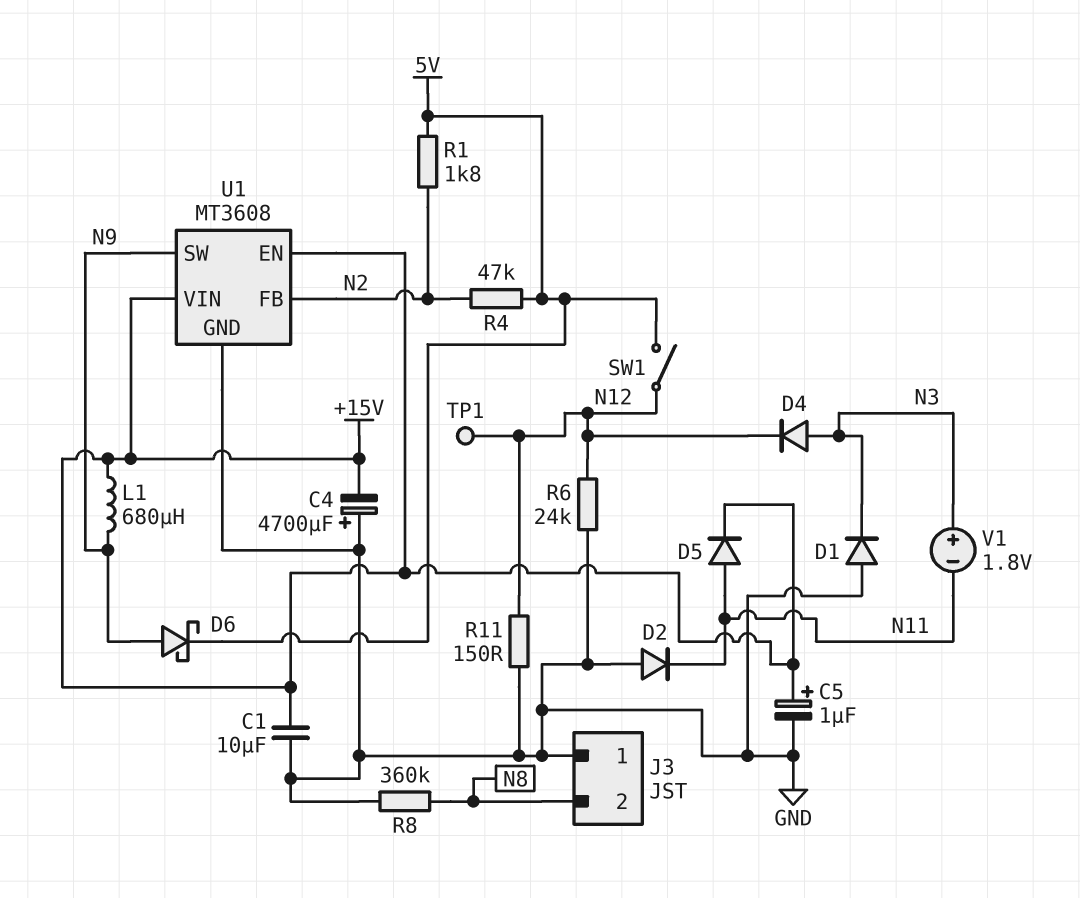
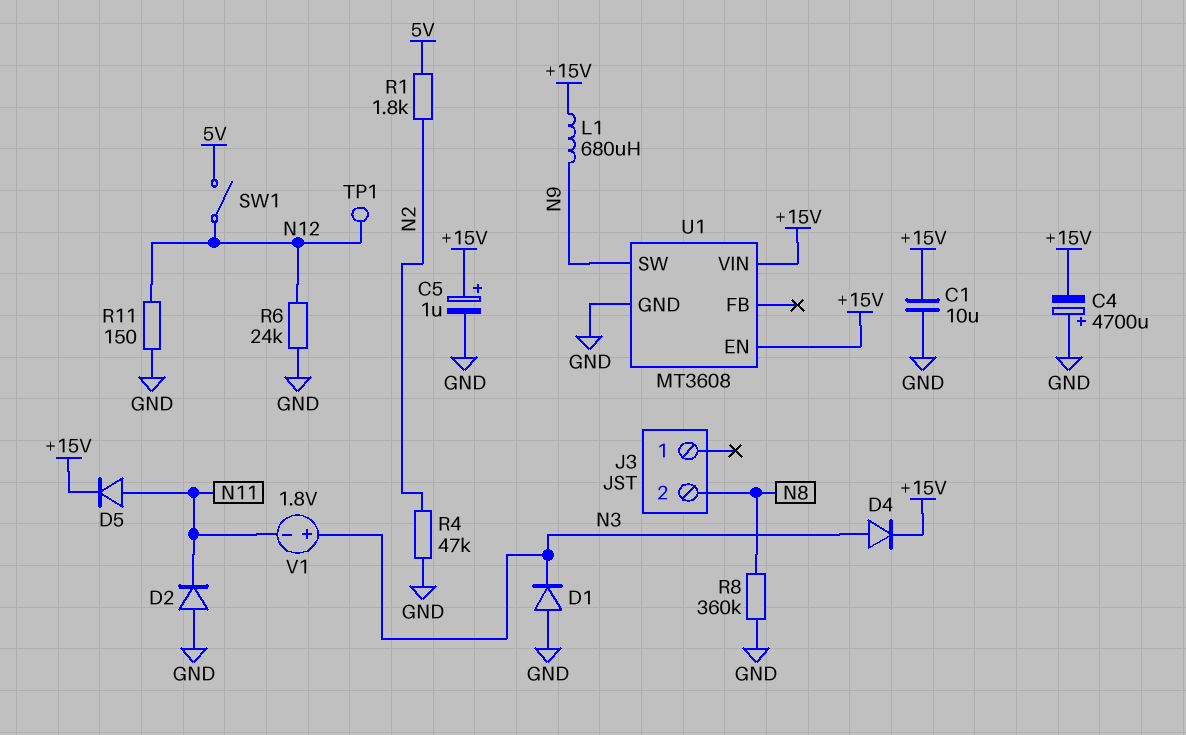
D4: diode (A N3, K N12) -> diode (A N3, K +15V)
D6: schottky (A N9, K 5V) -> none
J3 pin 1: GND -> none
R4: 47k (5V, N2) -> 47k (GND, N2)
U1 pin FB: N2 -> none

